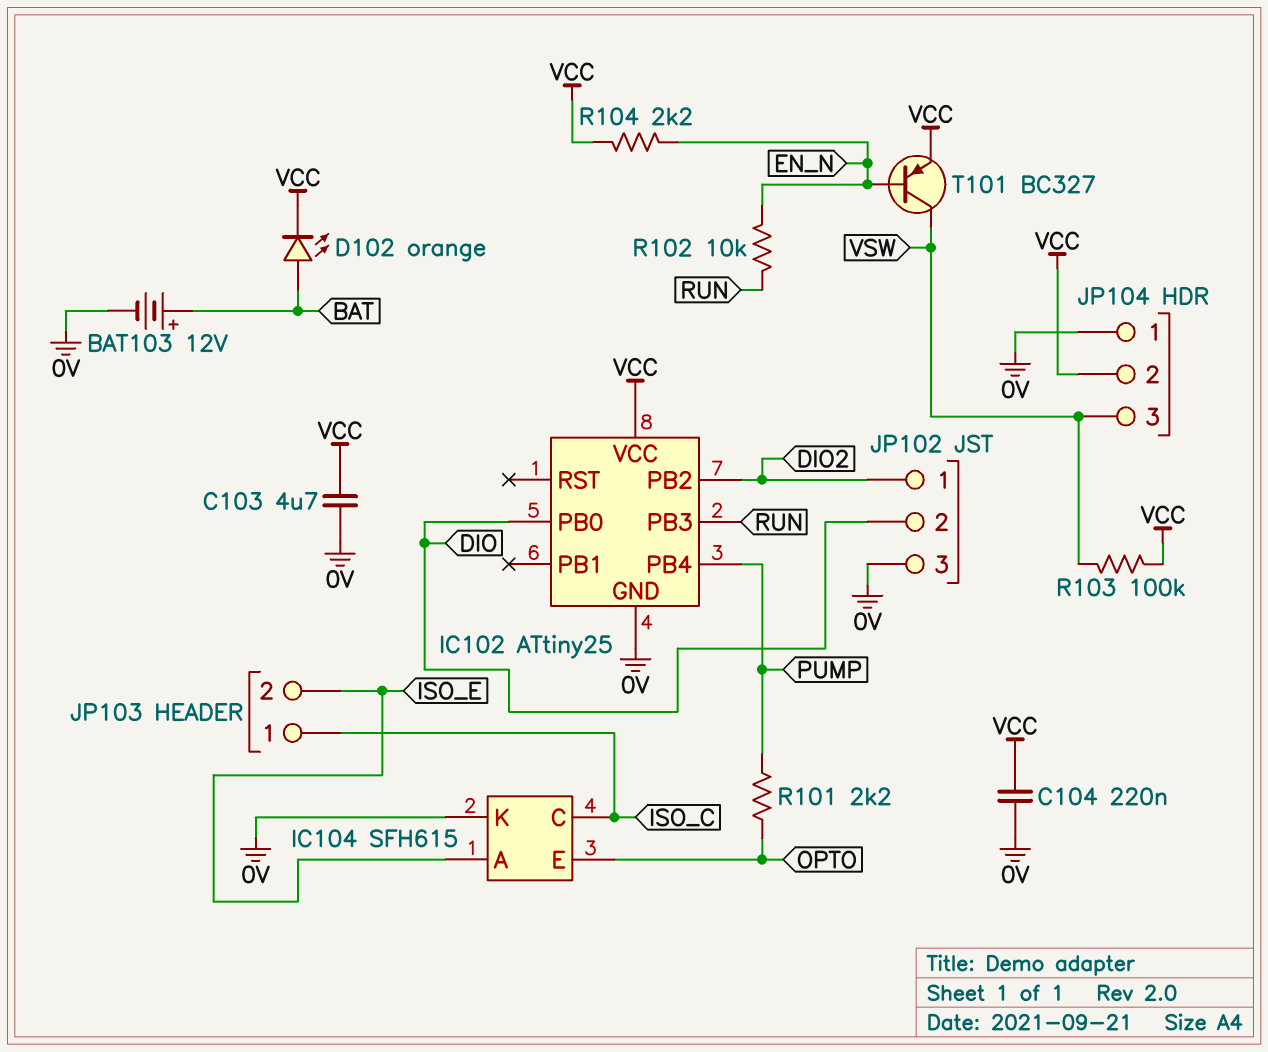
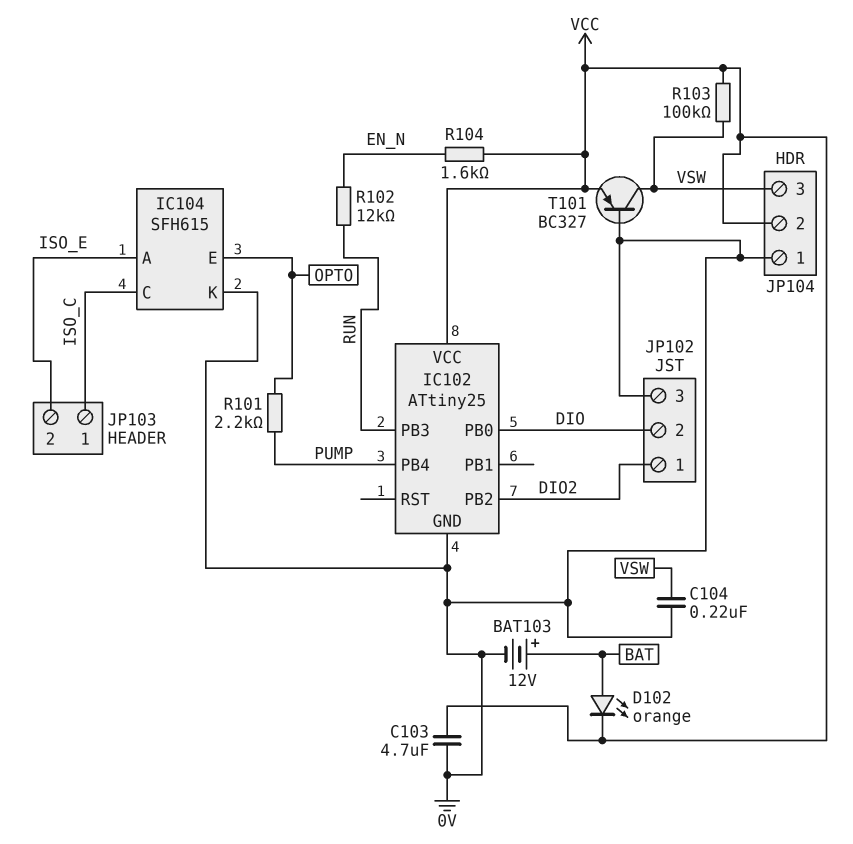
C104: 220nF (0V, VCC) -> 220nF (0V, VSW)
R102: 10k (EN_N, RUN) -> 12k (EN_N, RUN)
R104: 2.2k (EN_N, VCC) -> 1.6k (EN_N, VCC)
T101: PNP BC327 (B EN_N, C VSW, E VCC) -> PNP BC327 (B 0V, C VSW, E VCC)

